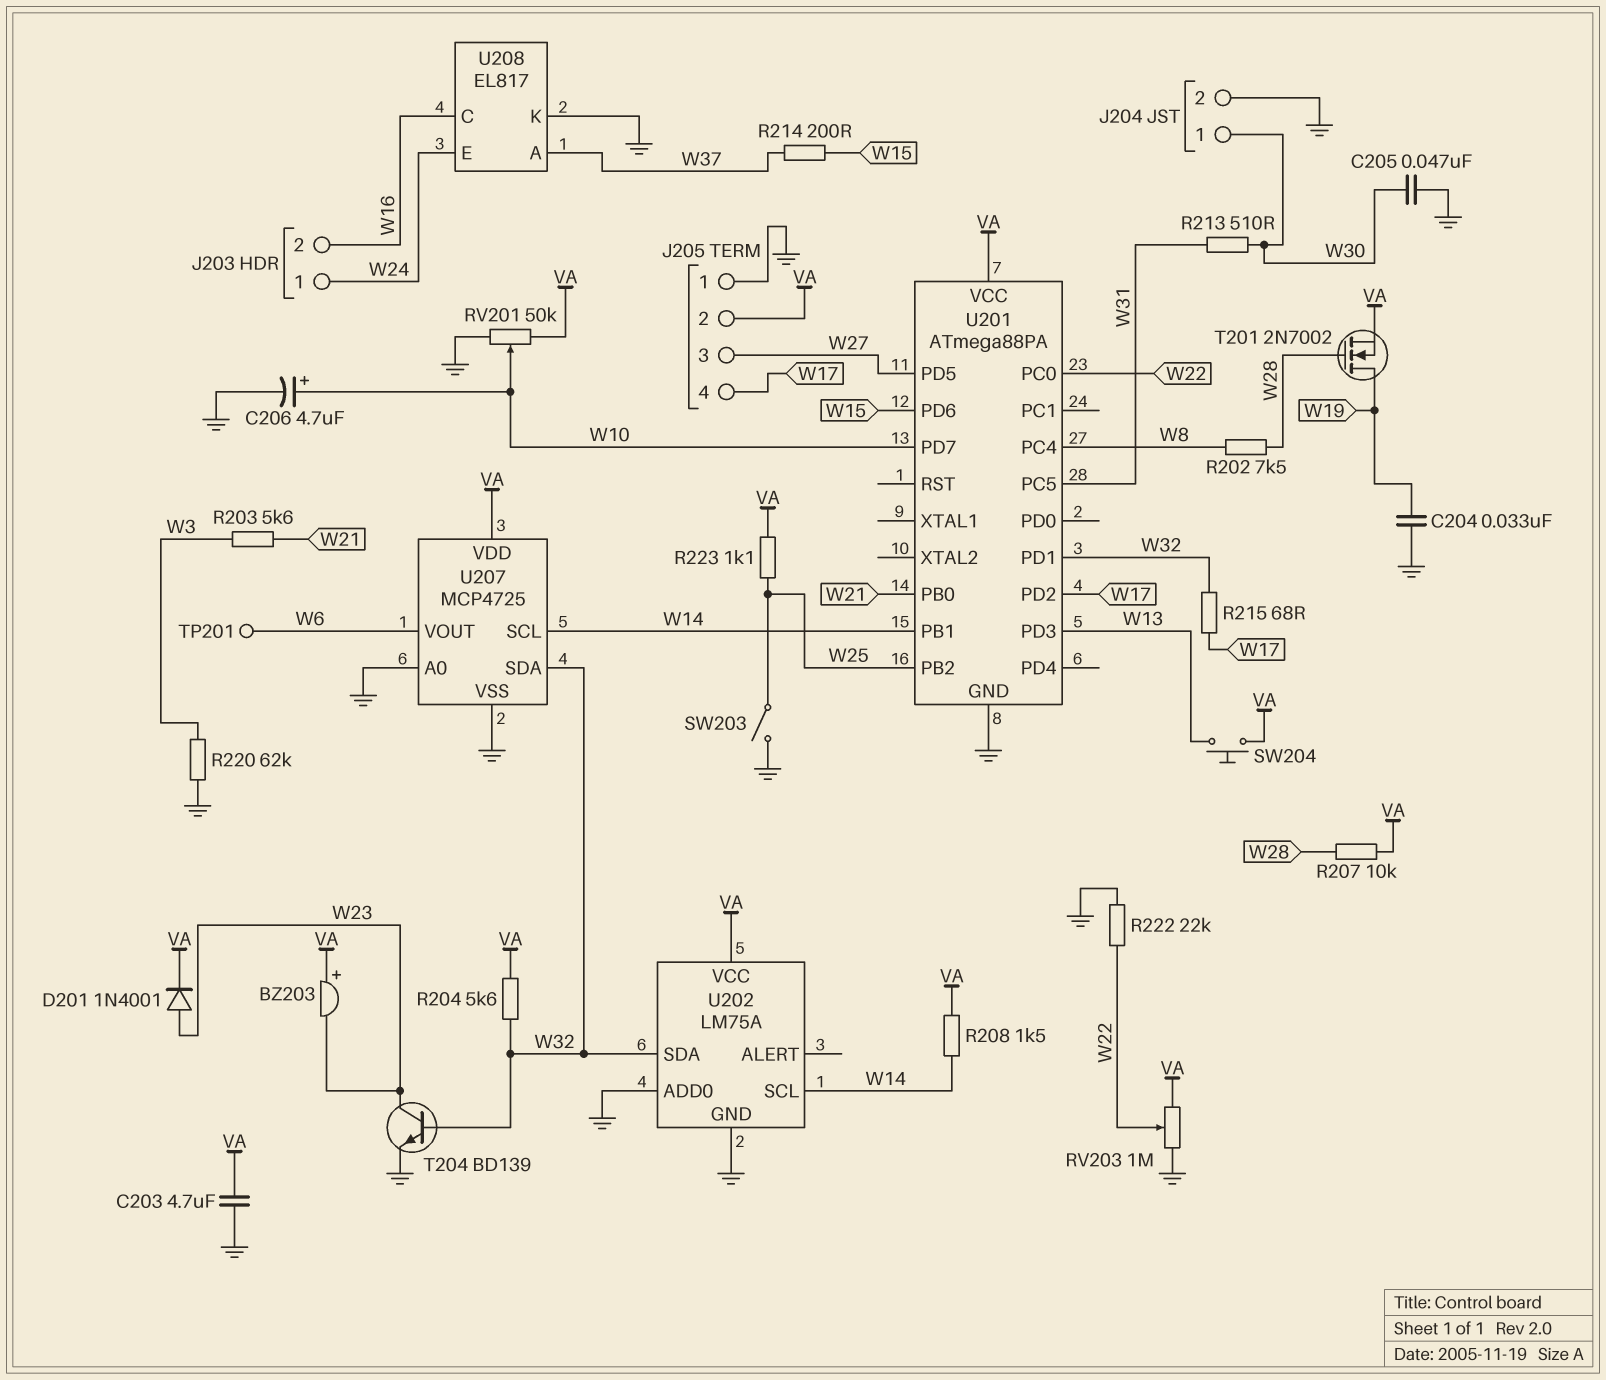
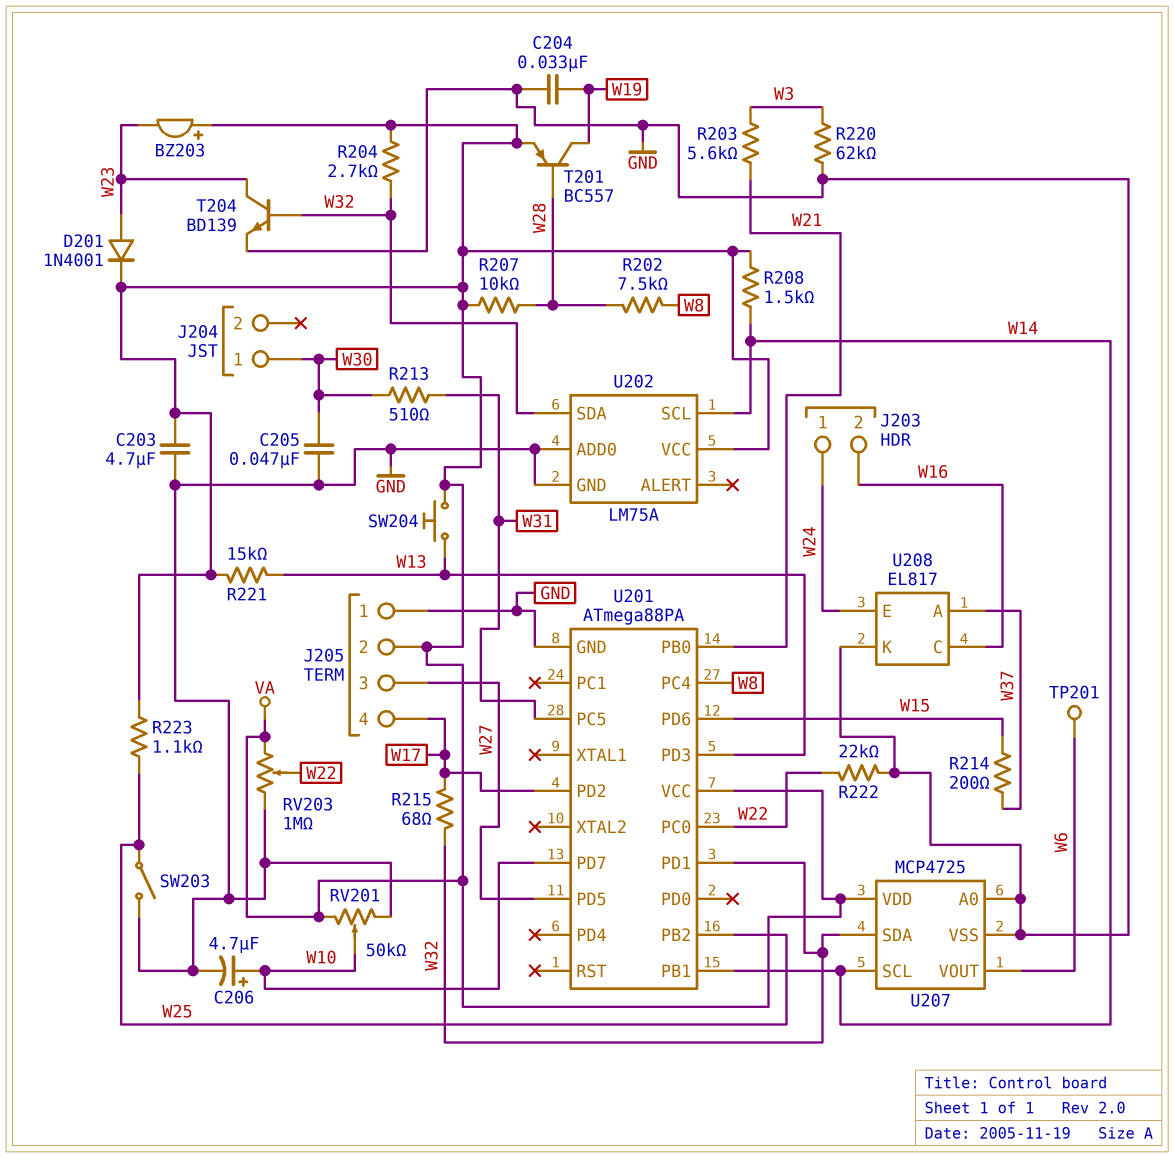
J204 pin 2: GND -> none
R204: 5.6k (VA, W32) -> 2.7k (VA, W32)
R221: none -> 15k (VA, W13)
T201: NMOS 2N7002 (G W28, D W19, S VA) -> PNP BC557 (B W28, C W19, E VA)

